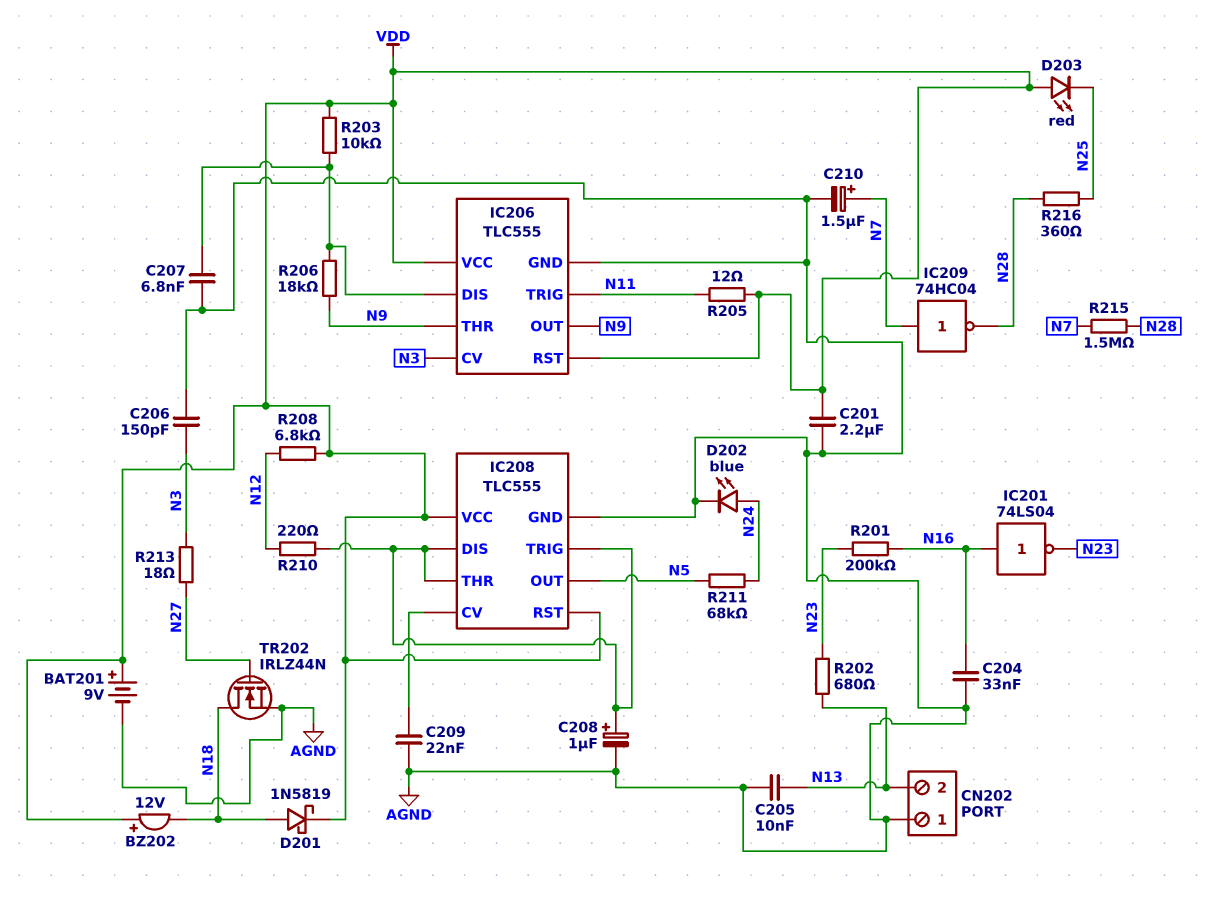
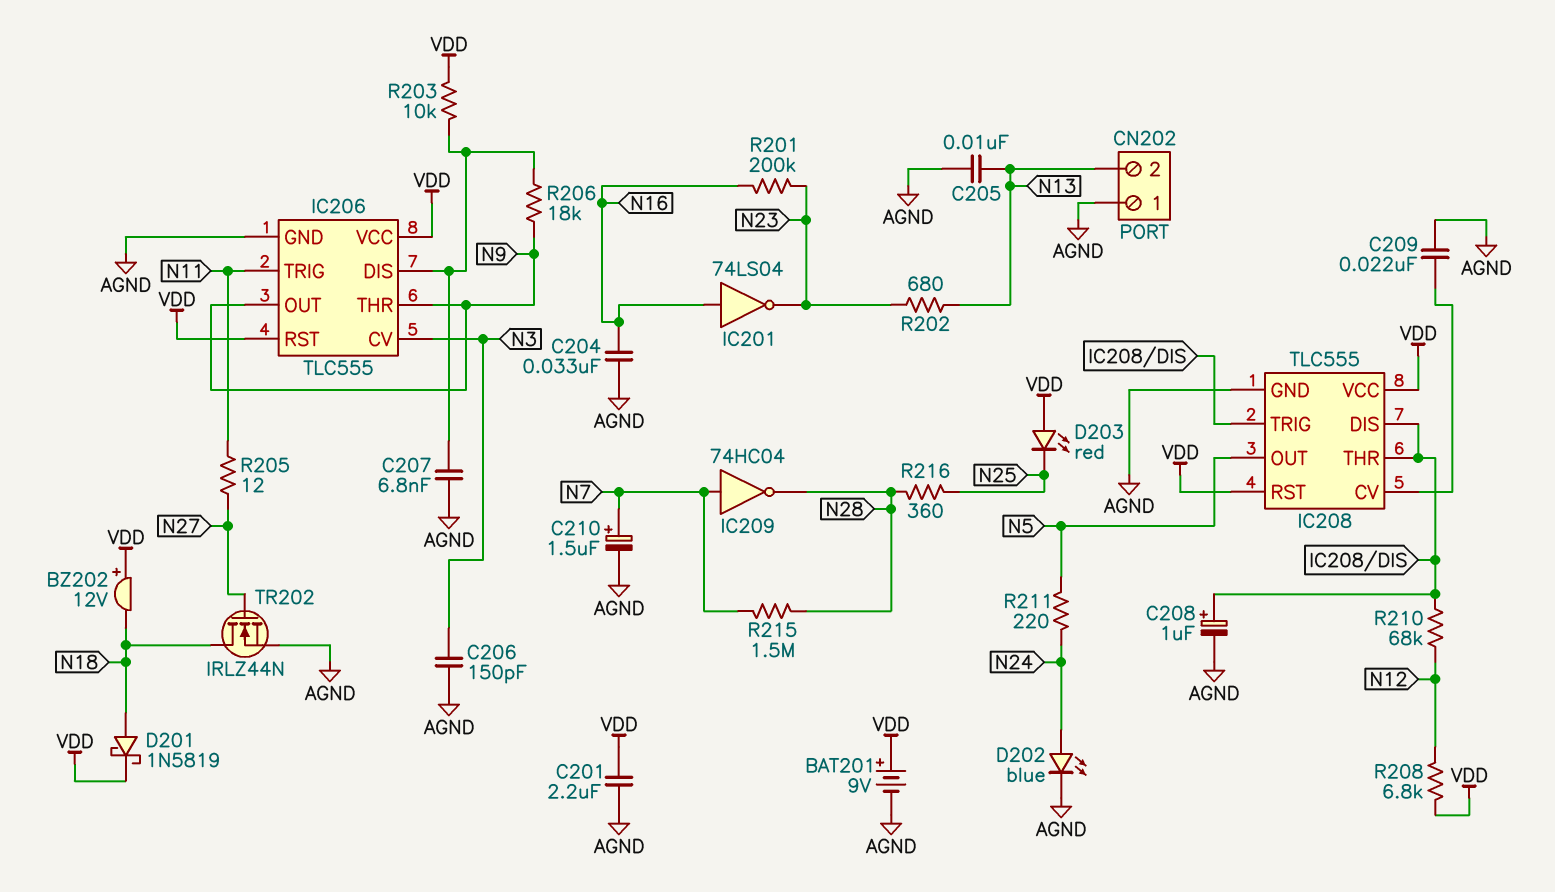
R205: 12 (N11, VDD) -> 12 (N11, N27)
R210: 220 (IC208/DIS, N12) -> 68k (IC208/DIS, N12)
R211: 68k (N5, N24) -> 220 (N5, N24)
R213: 18 (N3, N27) -> none

